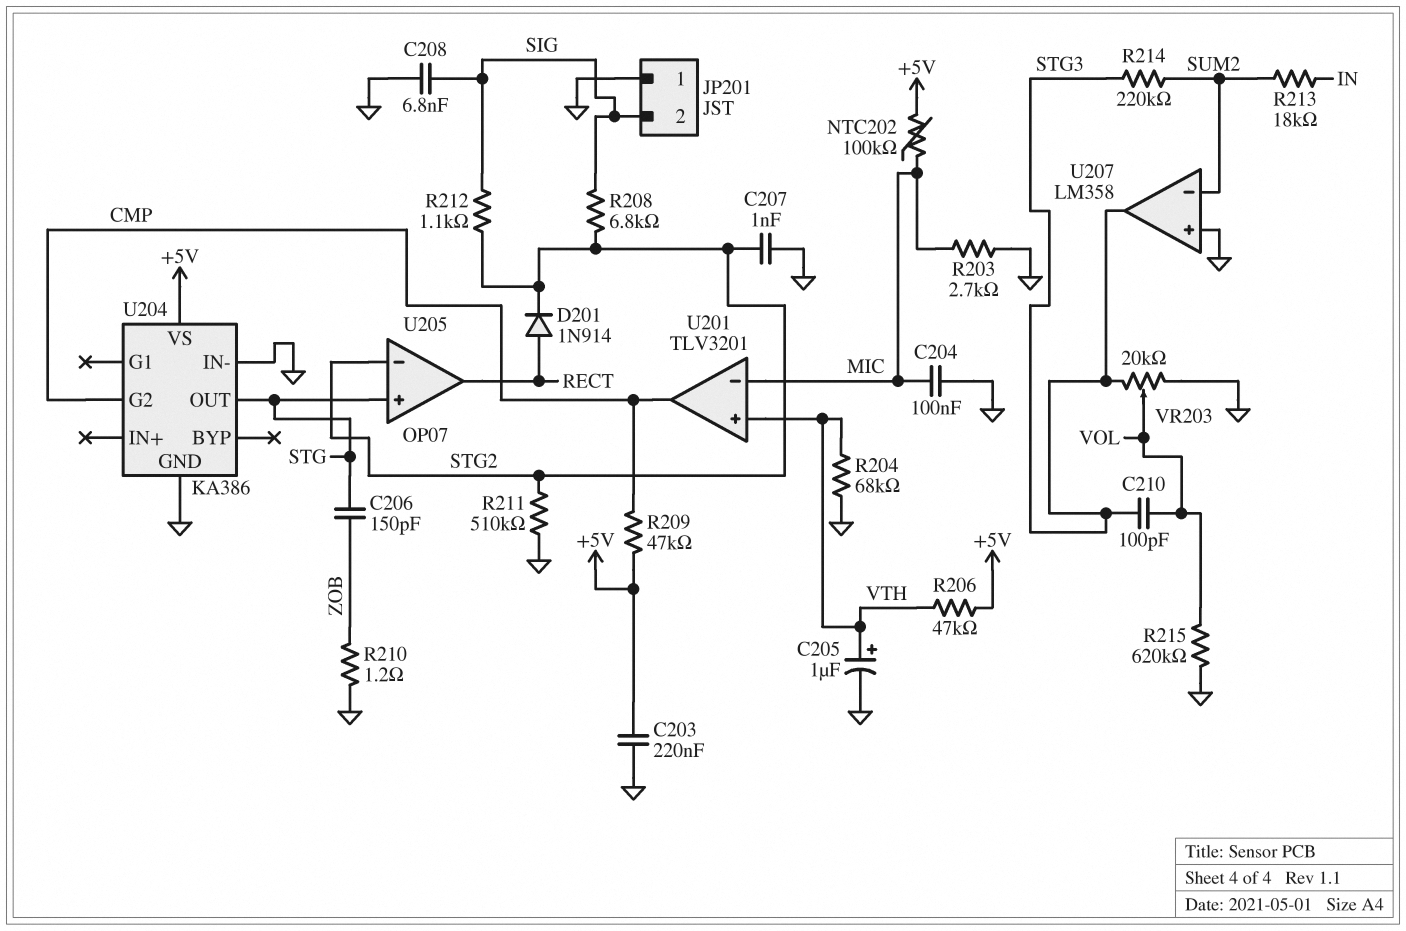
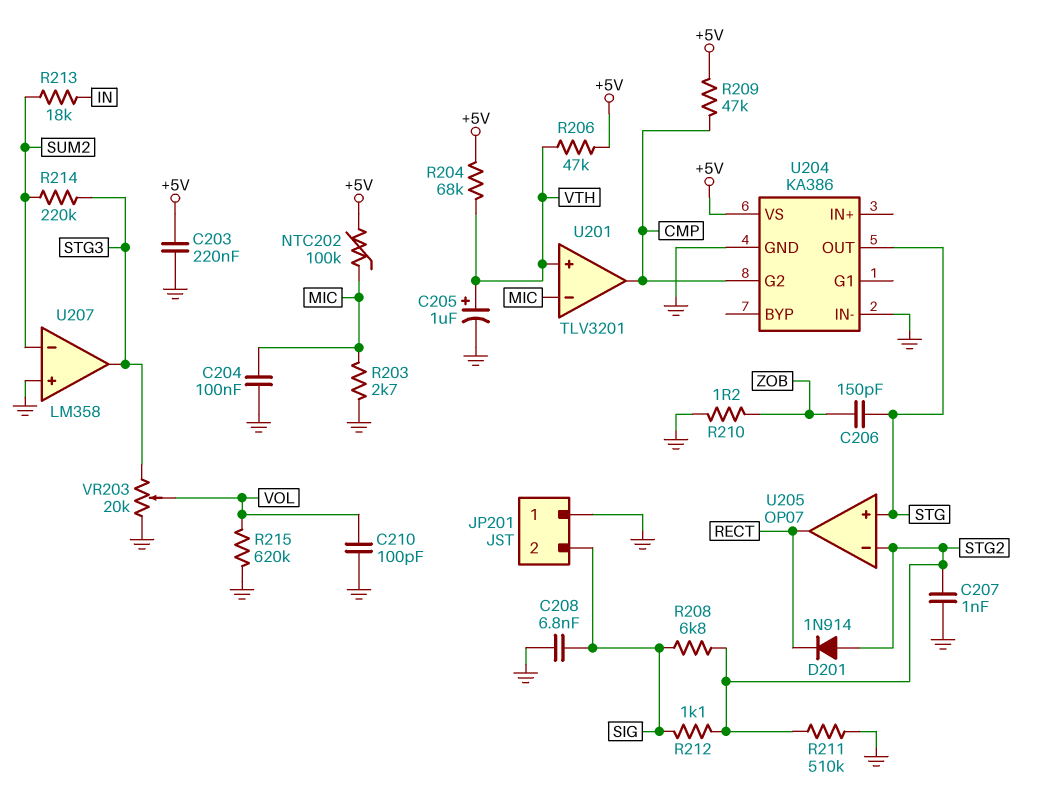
C210: 100pF (STG3, VOL) -> 100pF (GND, VOL)
D201: diode 1N914 (A RECT, K STG2) -> diode 1N914 (A STG2, K RECT)
R204: 68k (GND, VTH) -> 68k (+5V, VTH)

